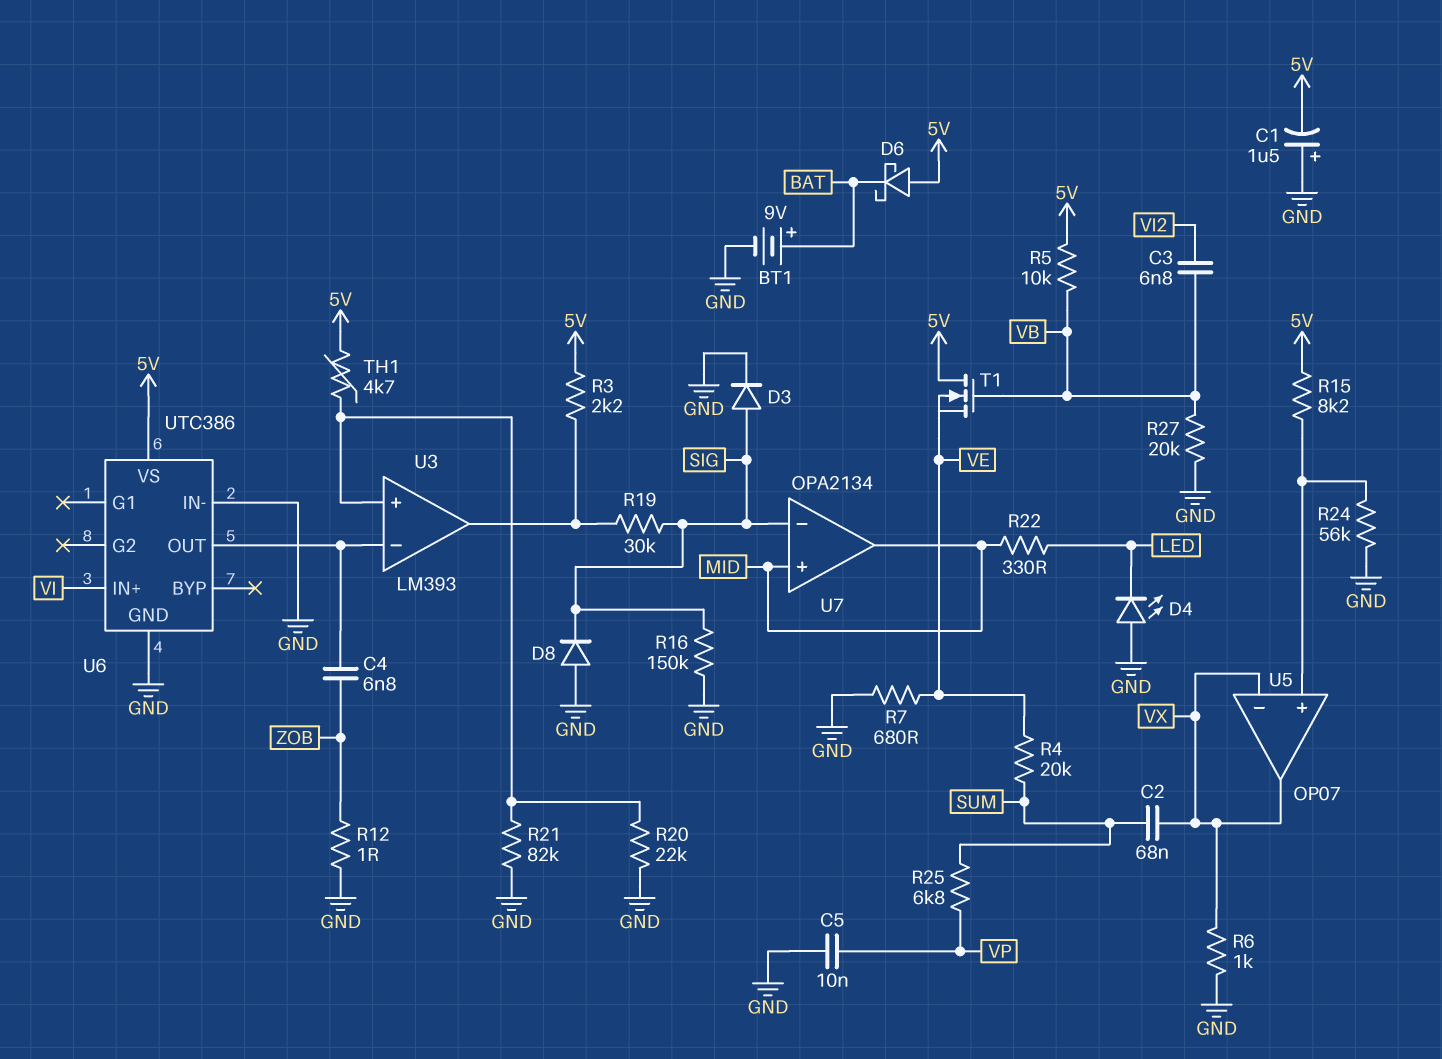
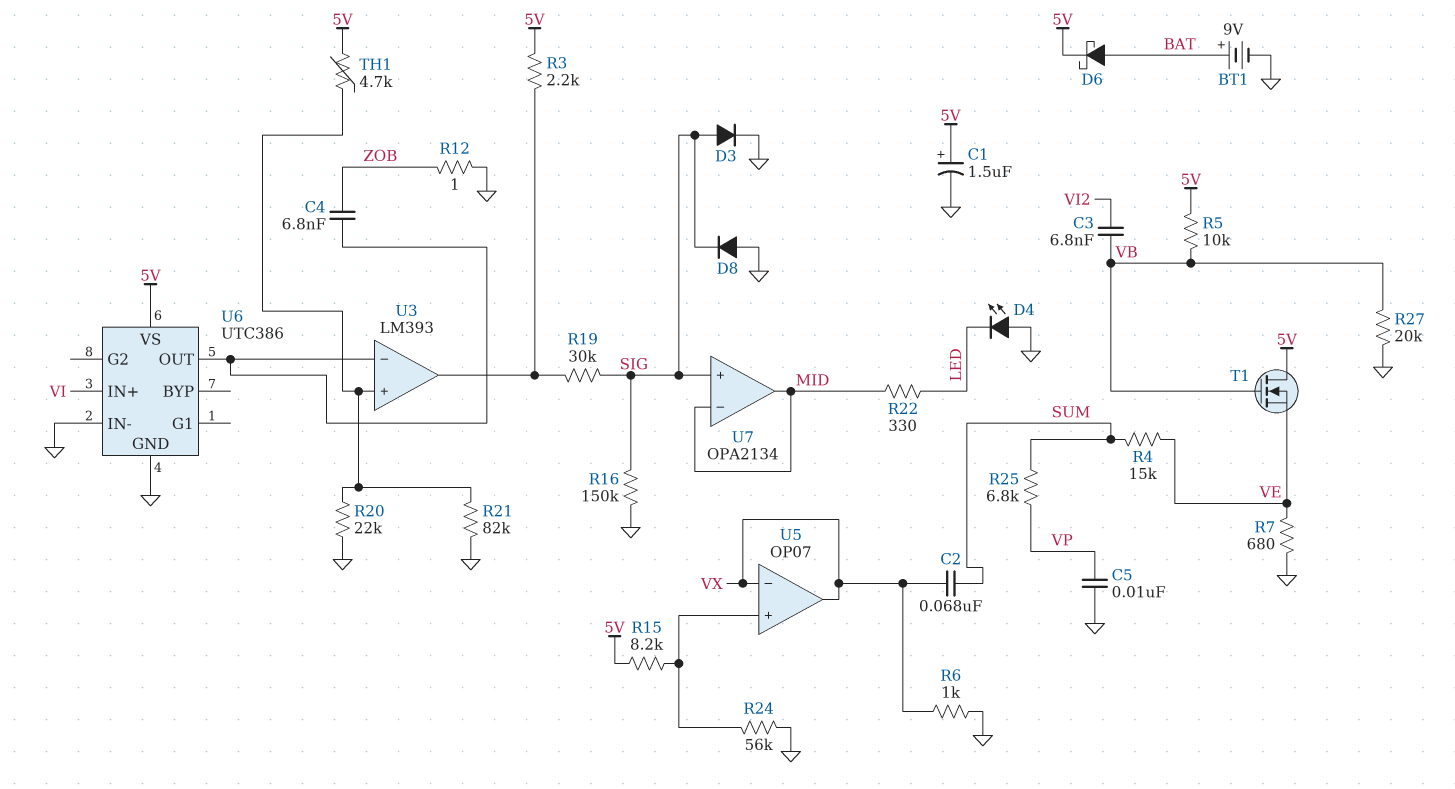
C1: 1.5uF (plus GND, minus 5V) -> 1.5uF (plus 5V, minus GND)
D6: schottky (A 5V, K BAT) -> schottky (A BAT, K 5V)
R4: 20k (SUM, VE) -> 15k (SUM, VE)
U7 pin in+: MID -> SIG
U7 pin in-: SIG -> MID

